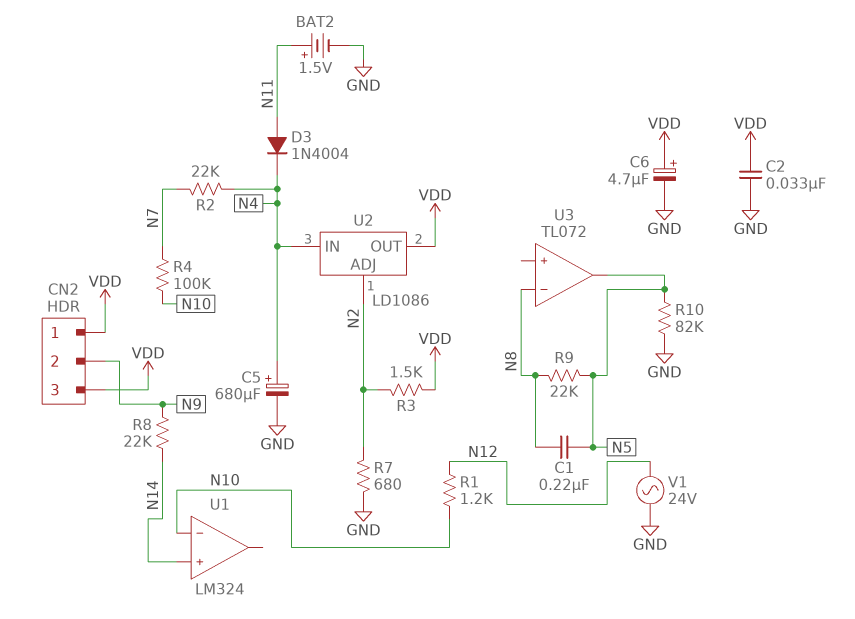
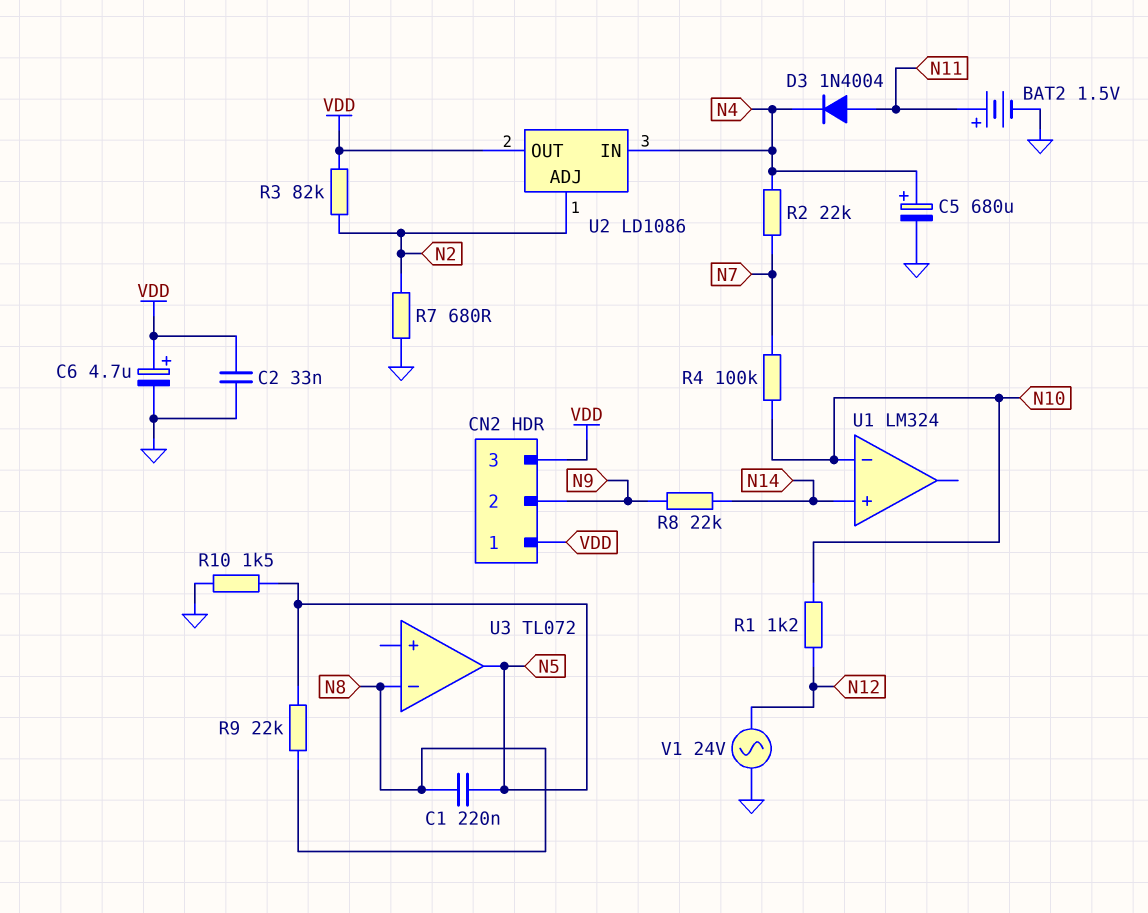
R3: 1.5k (N2, VDD) -> 82k (N2, VDD)
R10: 82k (GND, N5) -> 1.5k (GND, N5)

